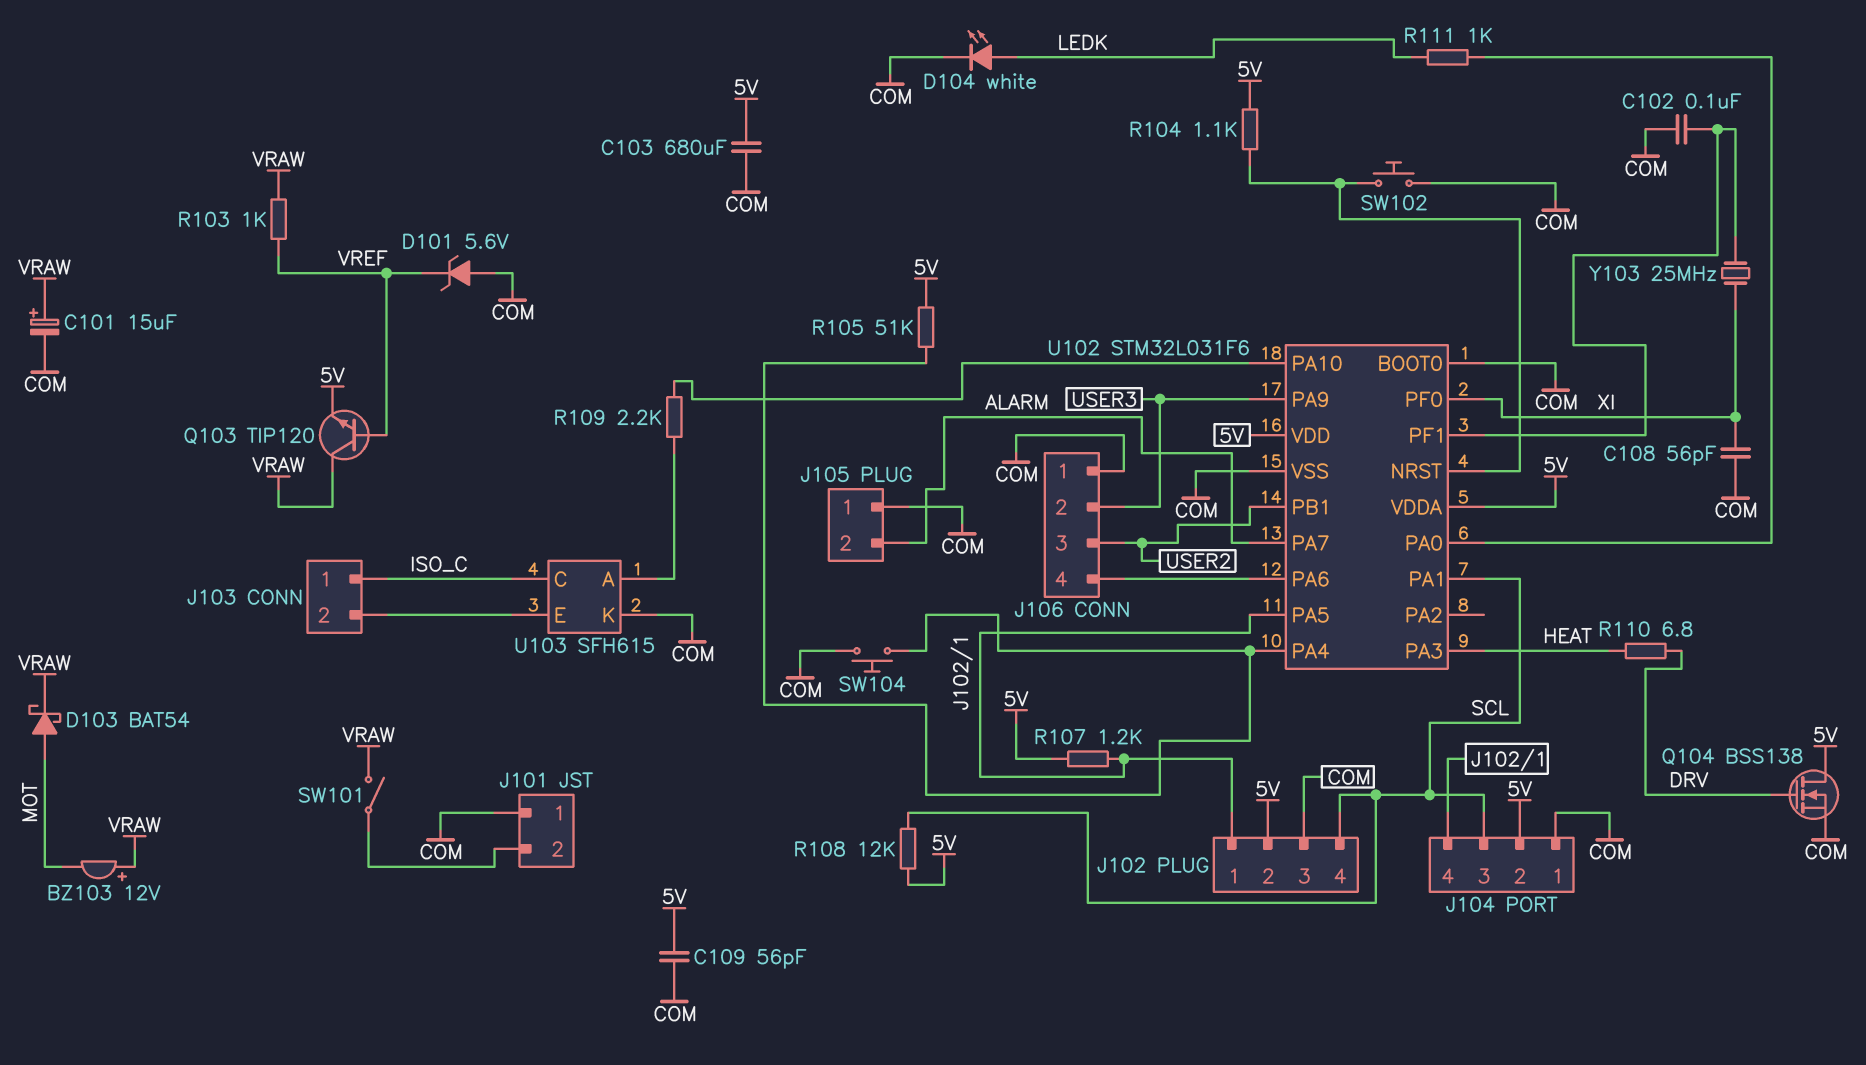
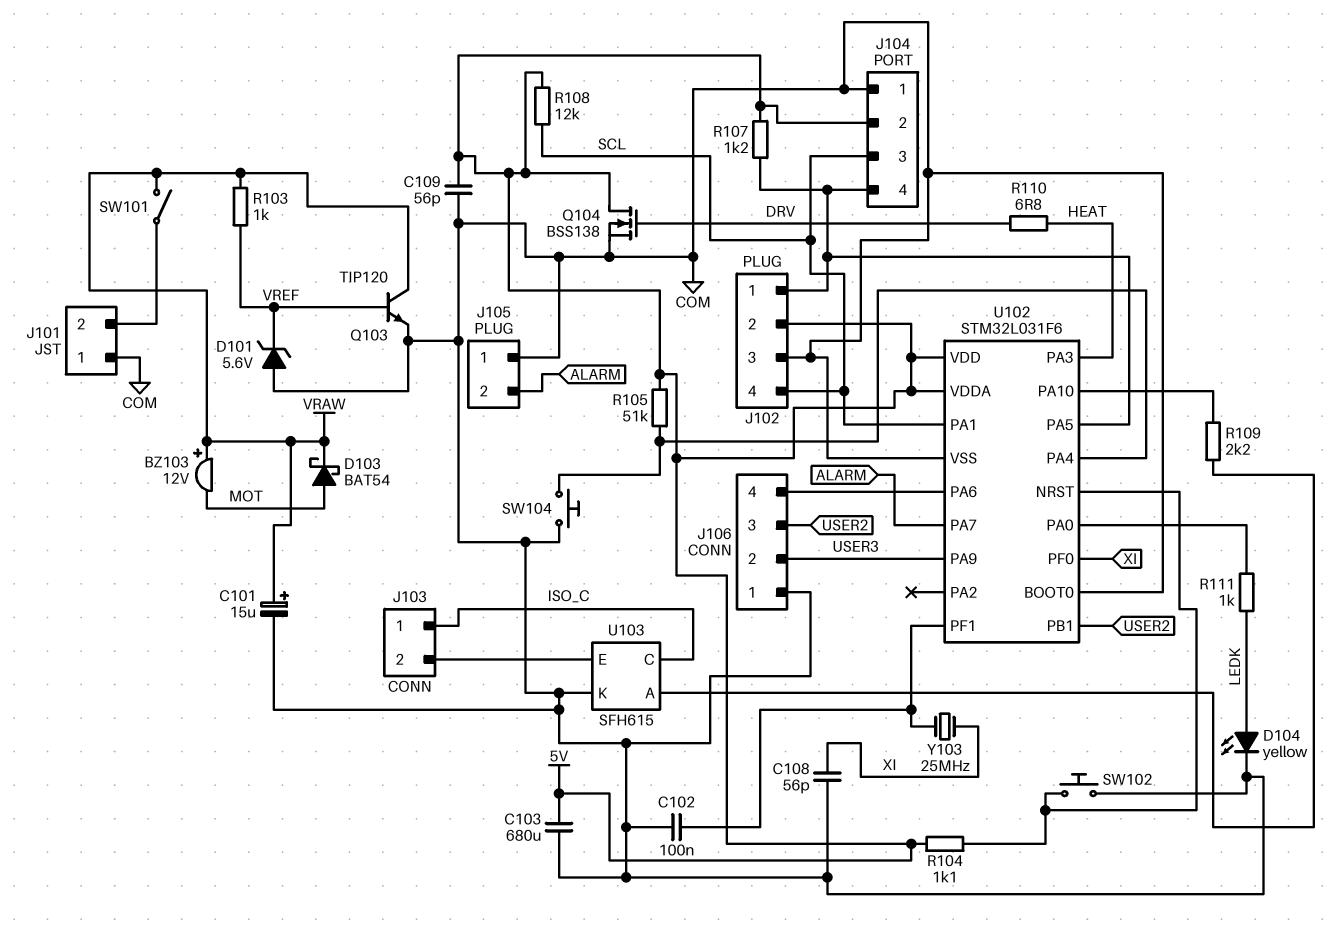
D104: LED white (A LEDK, K COM) -> LED yellow (A LEDK, K COM)
Q103: NPN TIP120 (B VREF, C VRAW, E 5V) -> NPN TIP120 (B VREF, C VRAW, E COM)

